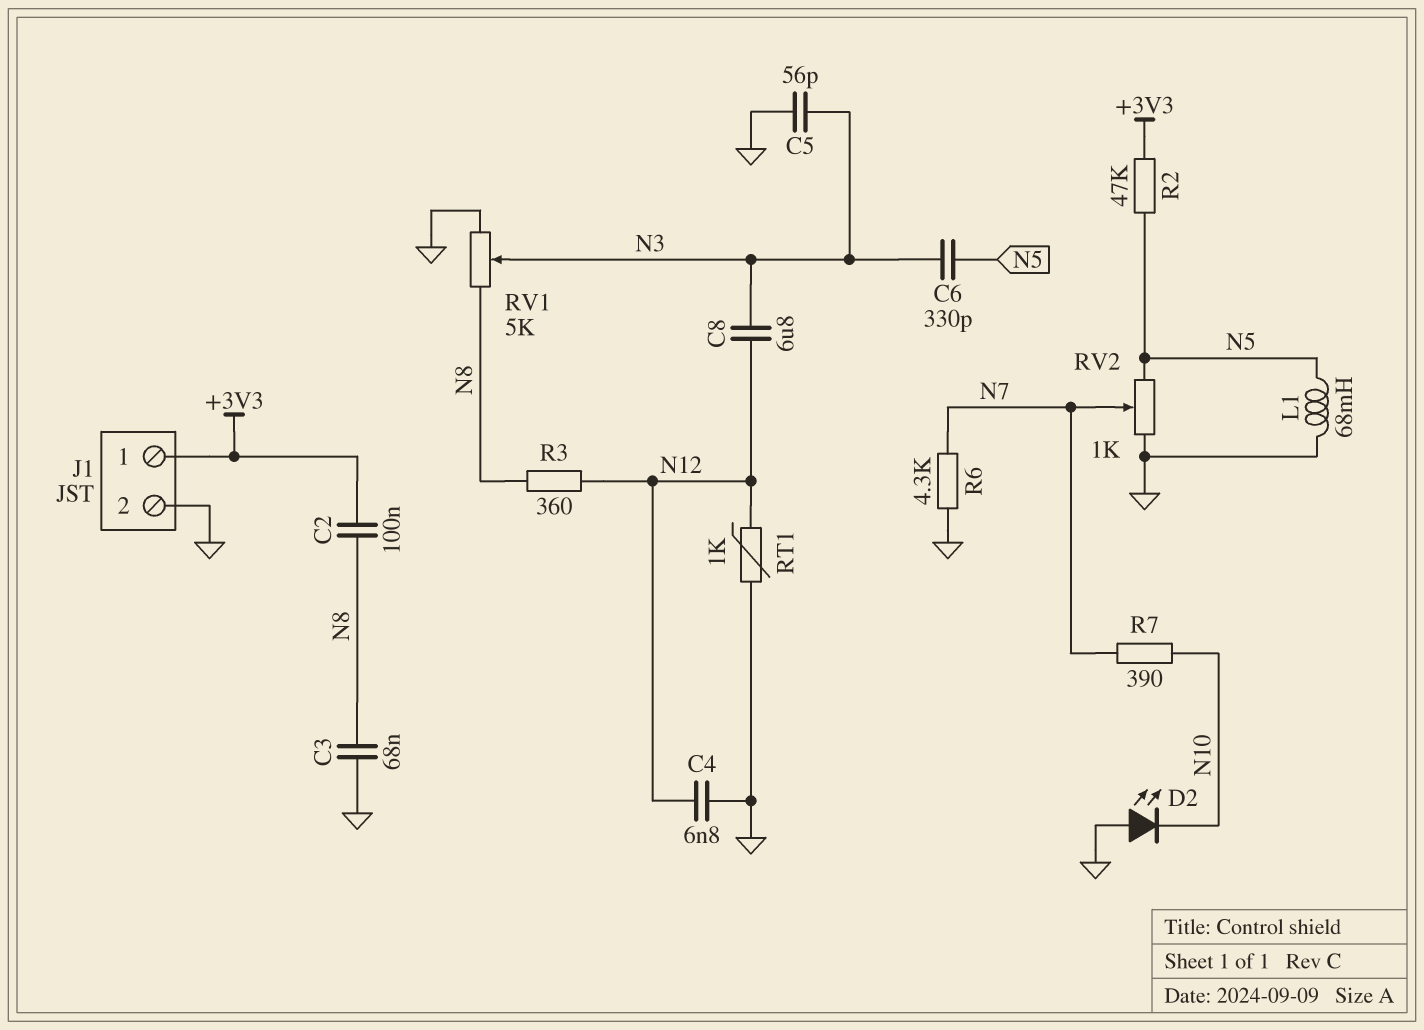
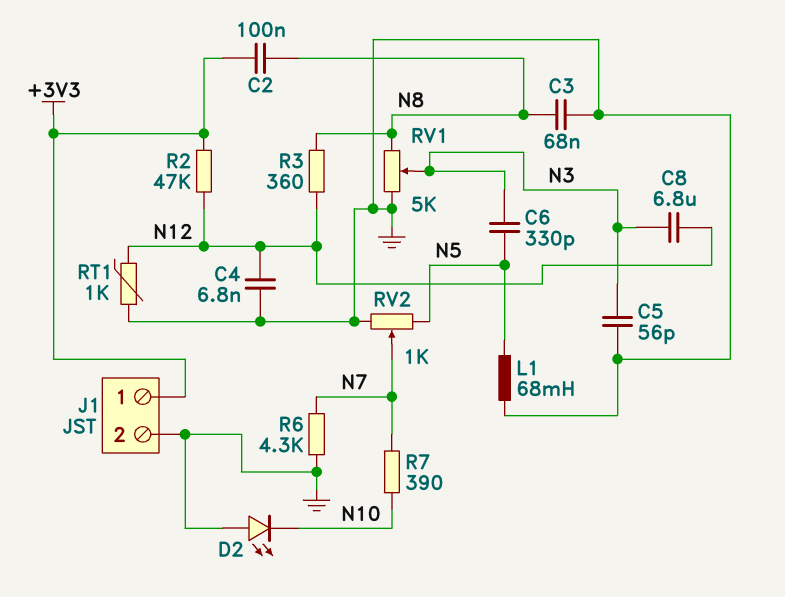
R2: 47k (+3V3, N5) -> 47k (+3V3, N12)

